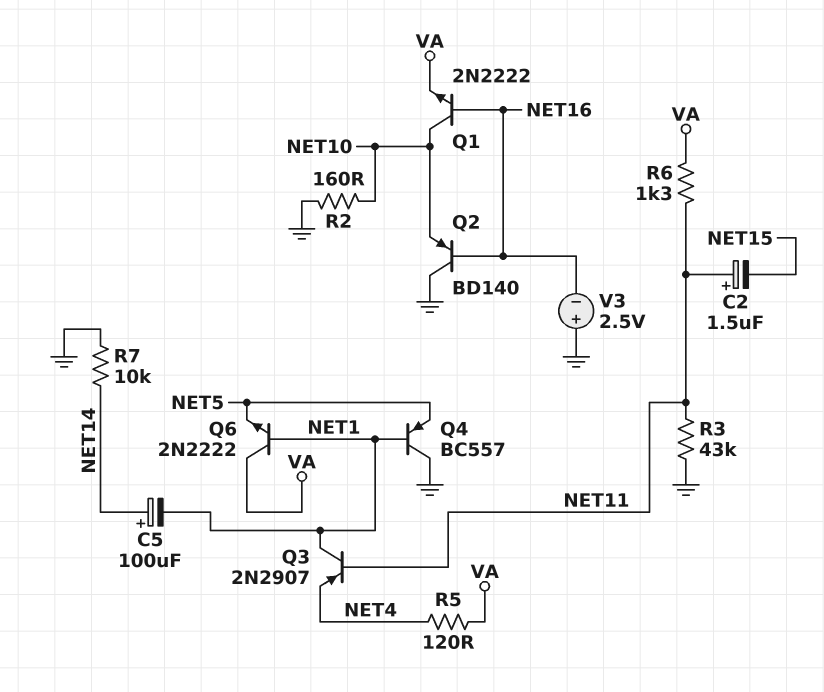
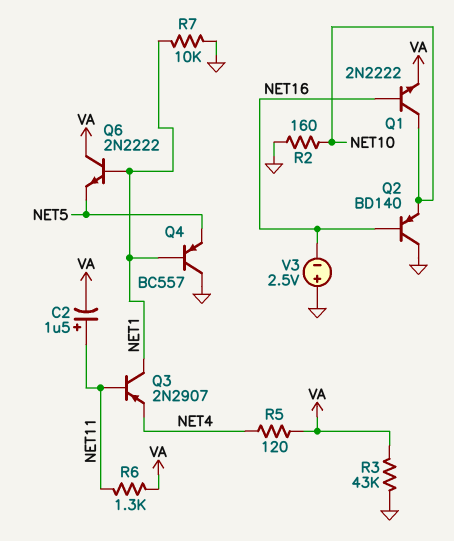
C2: 1.5uF (plus NET11, minus NET15) -> 1.5uF (plus NET11, minus VA)
C5: 100uF (plus NET14, minus NET1) -> none
R3: 43k (GND, NET11) -> 43k (GND, VA)
R7: 10k (GND, NET14) -> 10k (GND, NET1)

